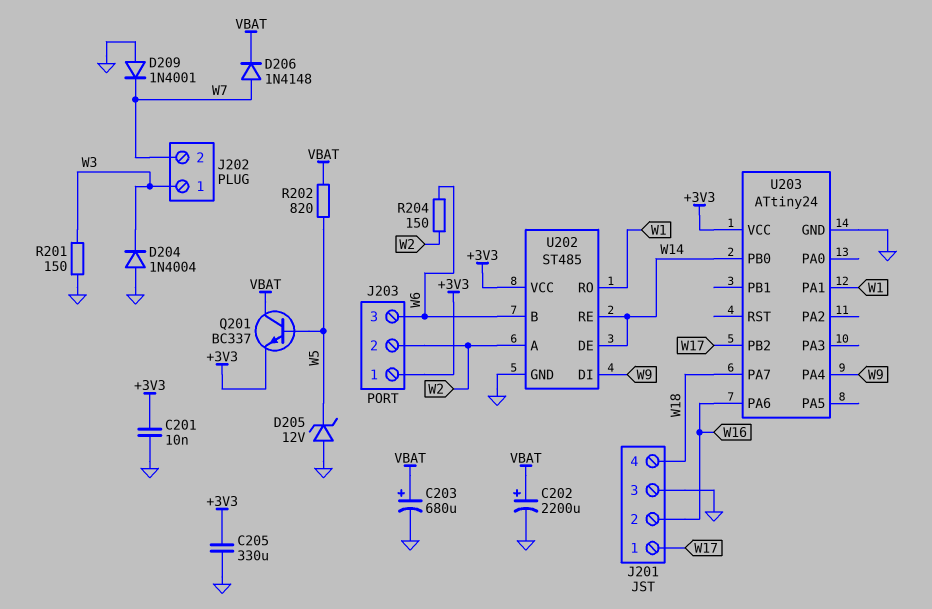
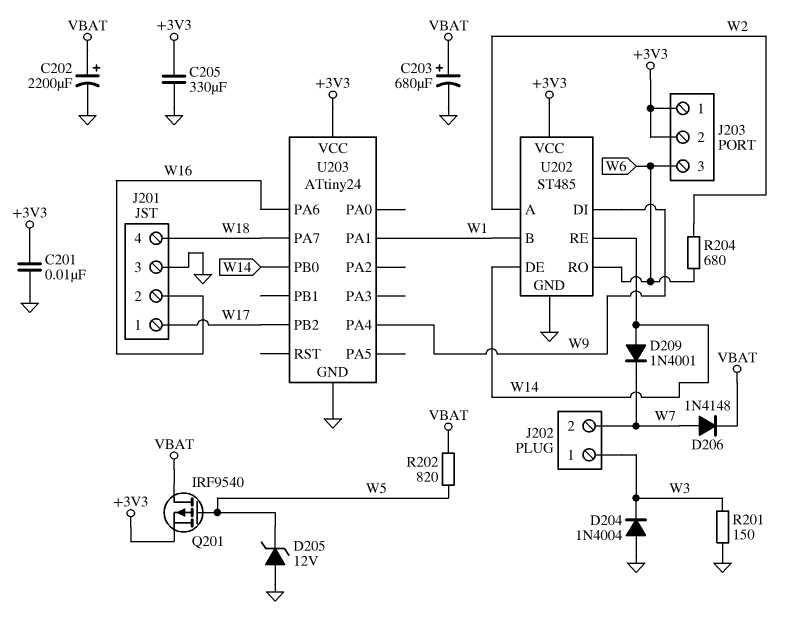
D209: diode 1N4001 (A GND, K W7) -> diode 1N4001 (A W14, K W7)
J203 pin 2: W2 -> +3V3
Q201: NPN BC337 (B W5, C VBAT, E +3V3) -> PMOS IRF9540 (G W5, D VBAT, S +3V3)
R204: 150 (W2, W6) -> 680 (W2, W6)
U202 pin B: W6 -> W1
U202 pin RO: W1 -> W6

